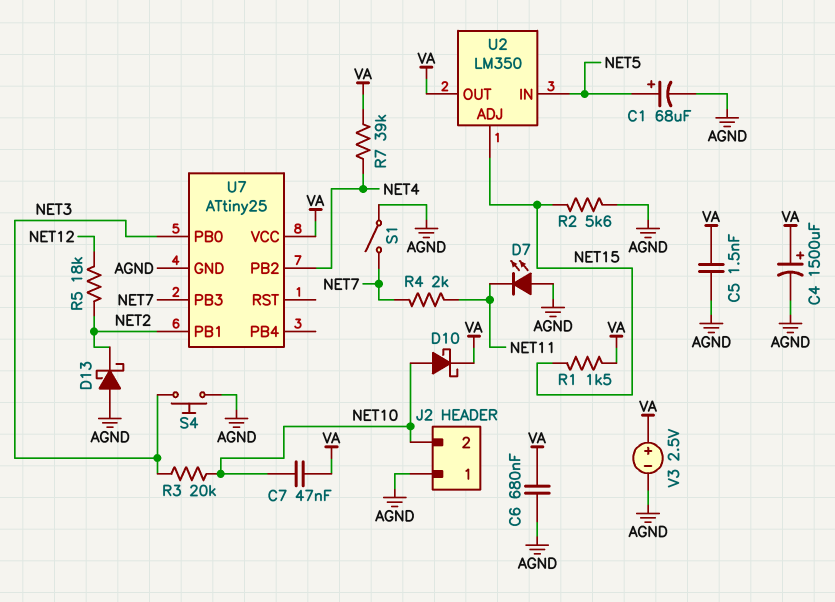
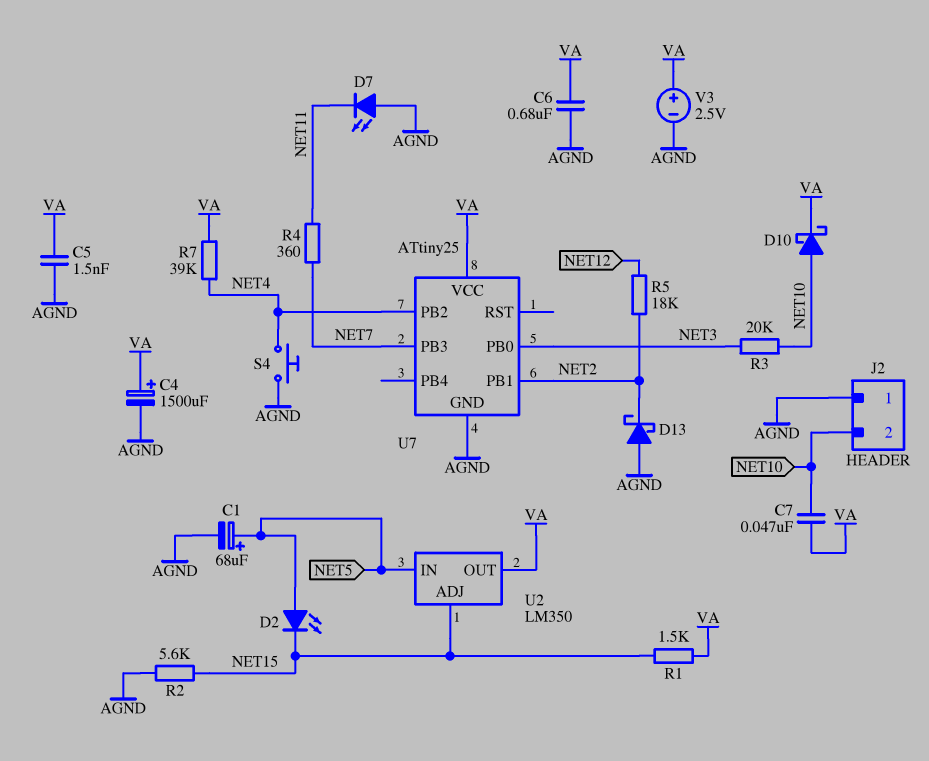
D2: none -> LED (A NET5, K NET15)
R4: 2k (NET7, NET11) -> 360 (NET7, NET11)
S1: switch (AGND, NET7) -> none
S4: button (AGND, NET3) -> button (AGND, NET4)

